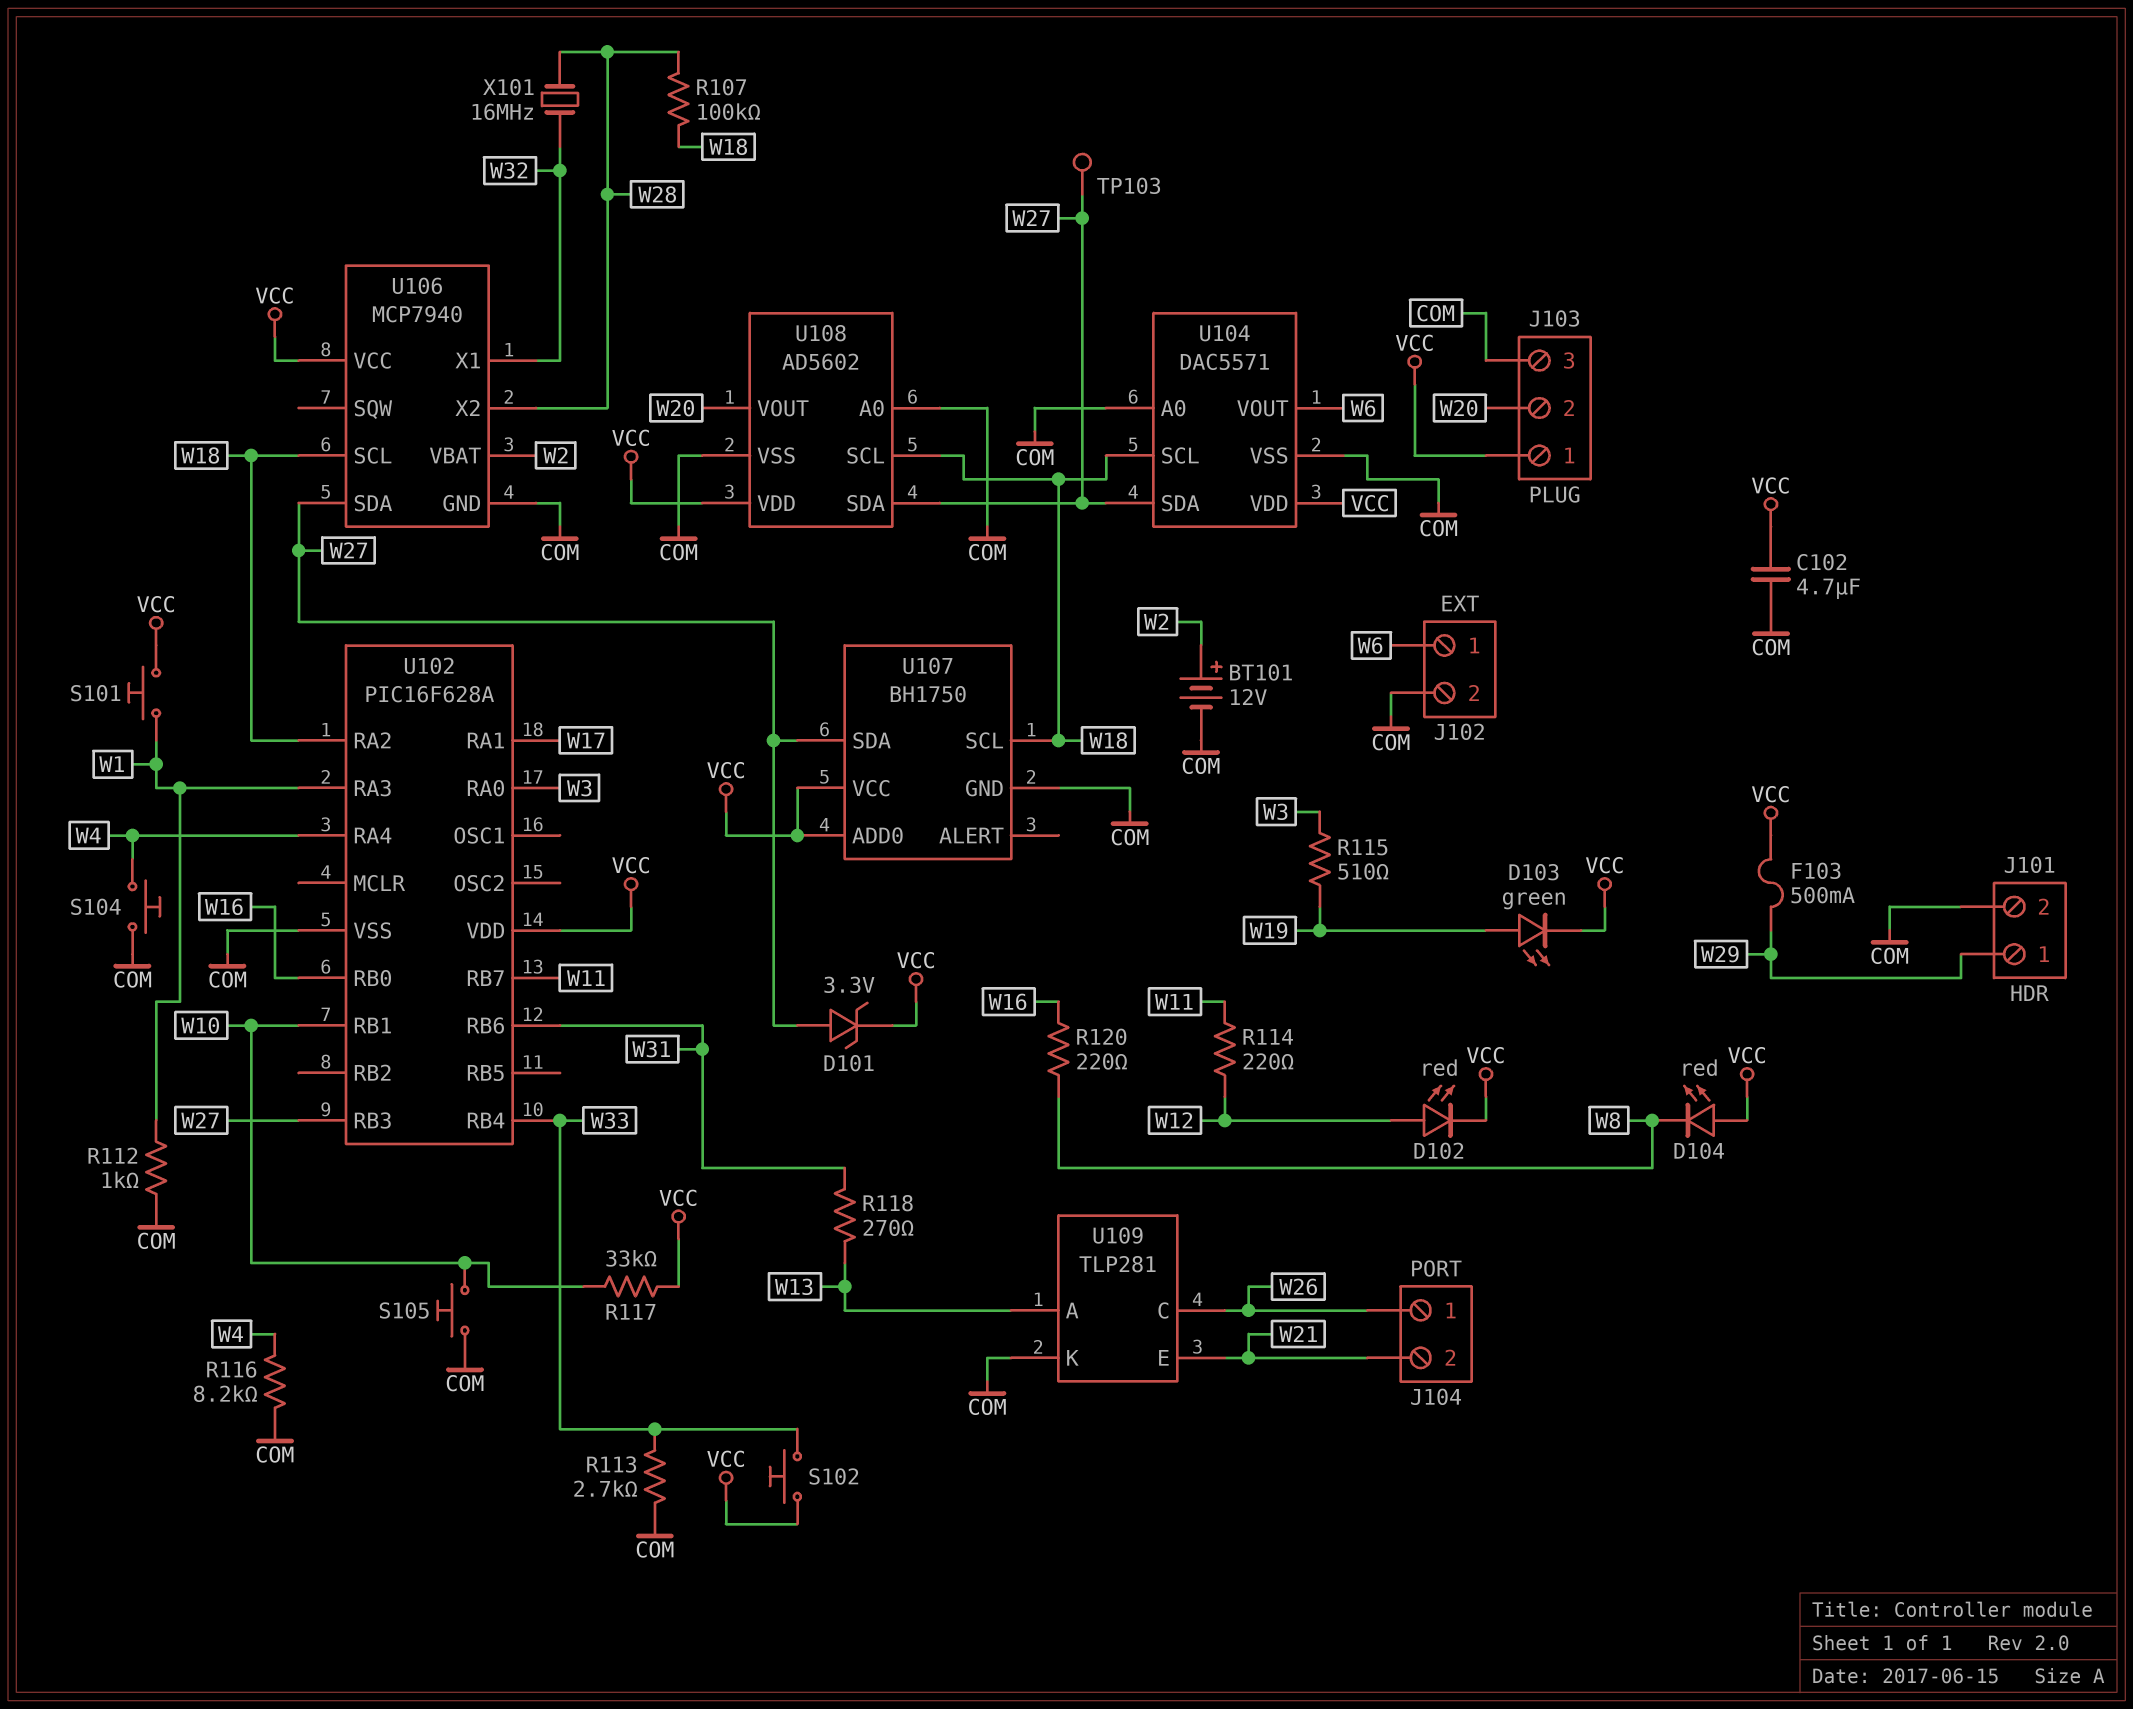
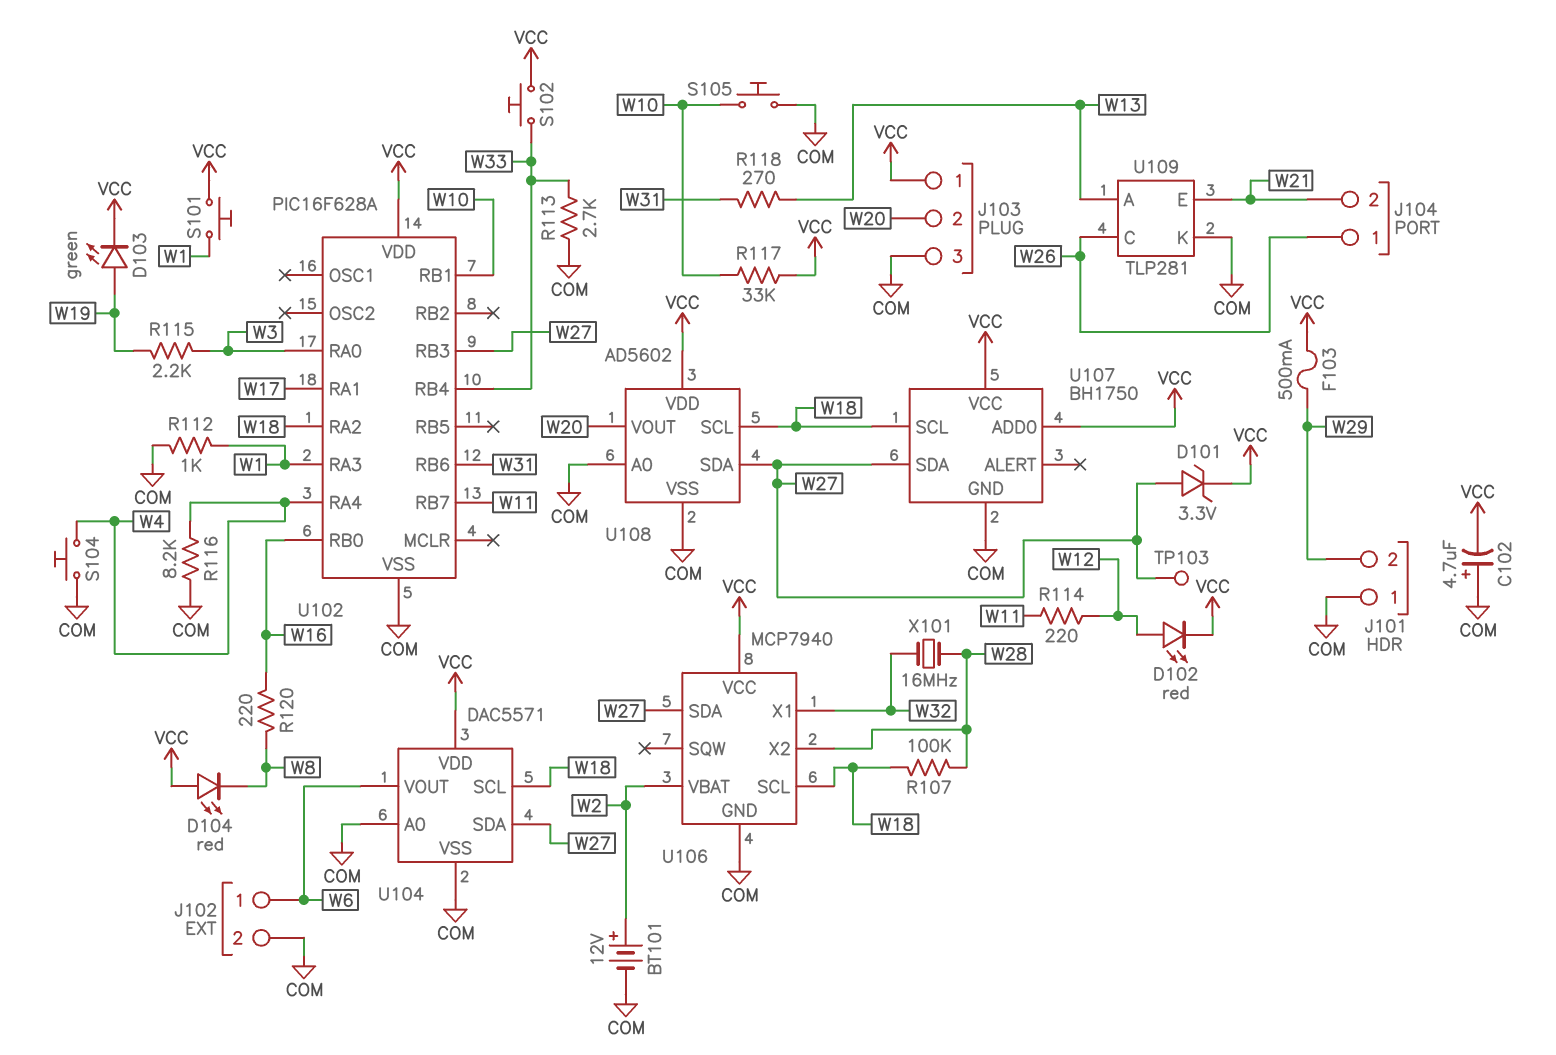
C102: 4.7uF (COM, VCC) -> 4.7uF (plus COM, minus VCC)
J101 pin 1: W29 -> COM
J101 pin 2: COM -> W29
R115: 510 (W3, W19) -> 2.2k (W3, W19)

